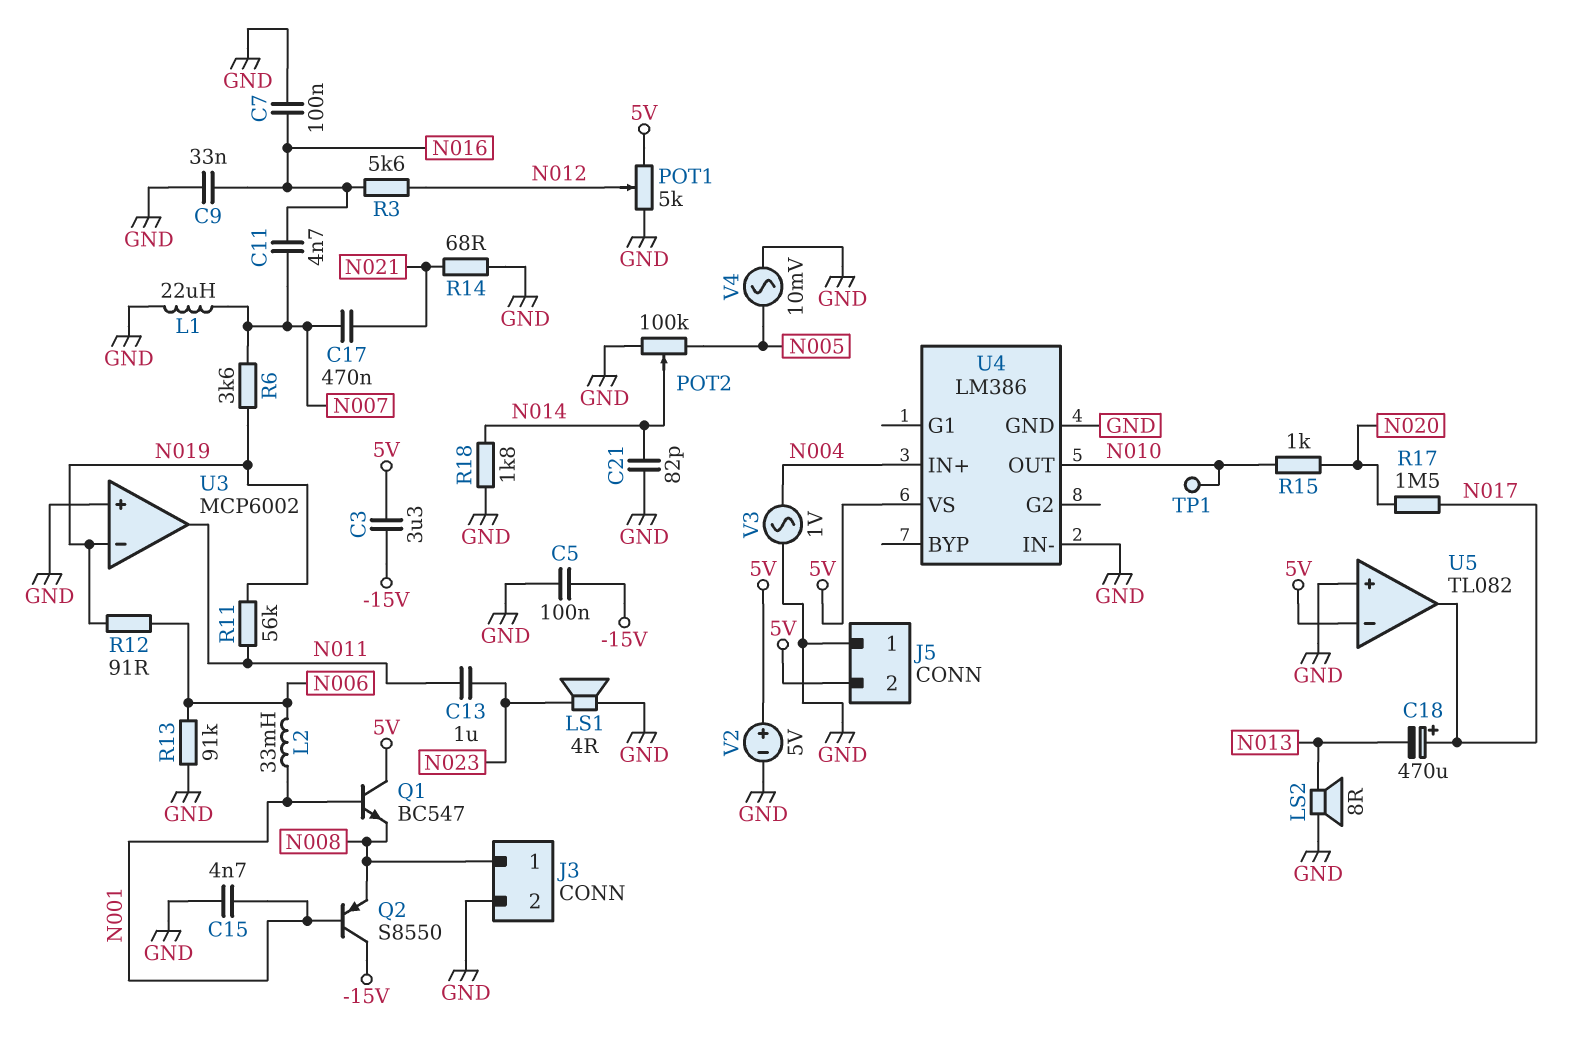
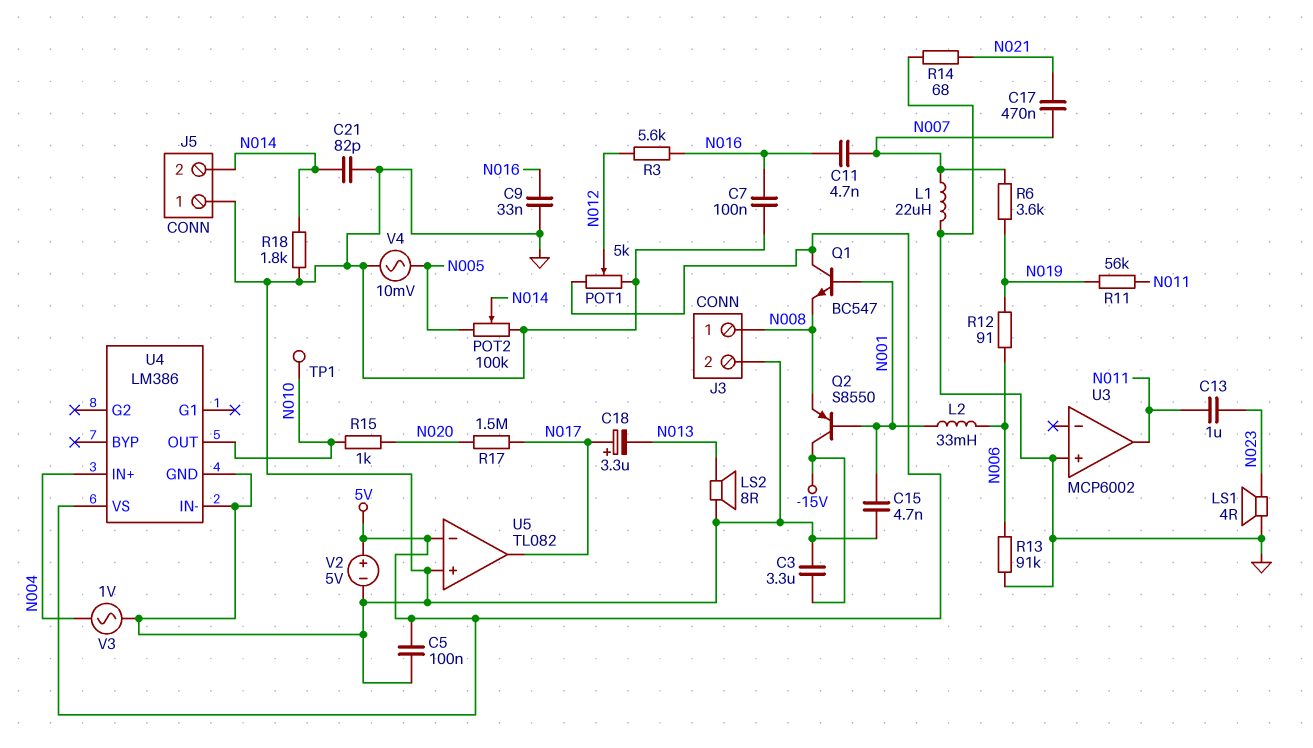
C3: 3.3uF (-15V, 5V) -> 3.3uF (-15V, GND)
C5: 100nF (-15V, GND) -> 100nF (5V, GND)
C18: 470uF (plus N017, minus N013) -> 3.3uF (plus N017, minus N013)
J5 pin 2: 5V -> N014
U3 pin in-: N019 -> none

